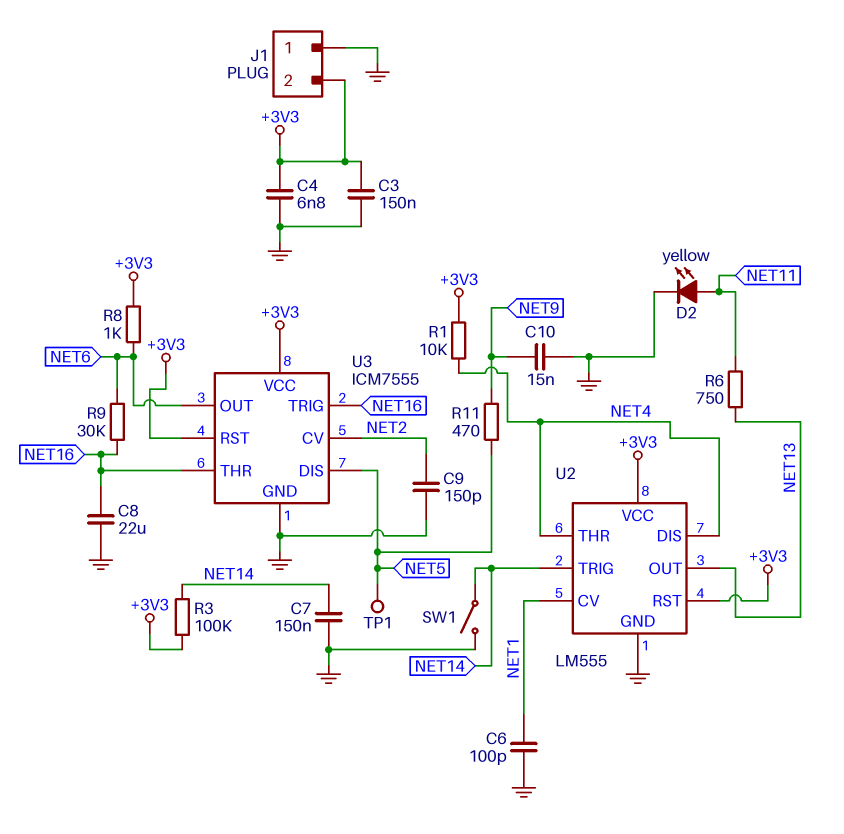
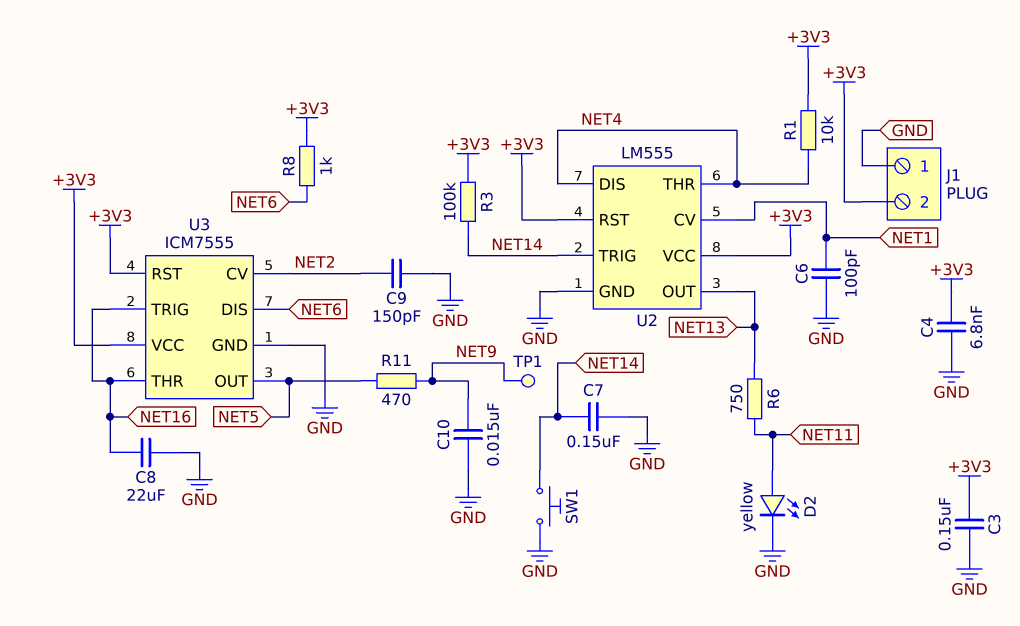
R9: 30k (NET6, NET16) -> none
SW1: switch (GND, NET14) -> button (GND, NET14)
TP1: test point (NET5) -> test point (NET9)
U3 pin DIS: NET5 -> NET6
U3 pin OUT: NET6 -> NET5

